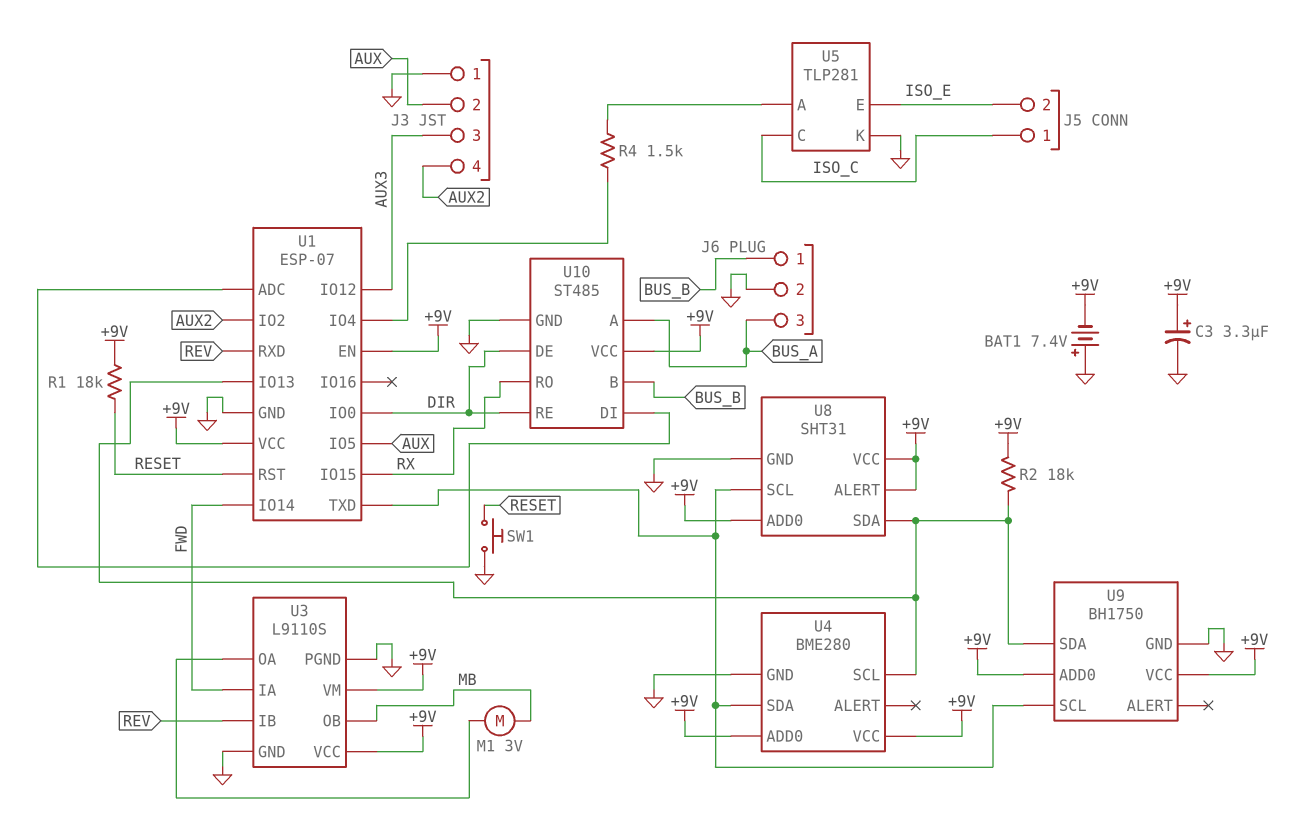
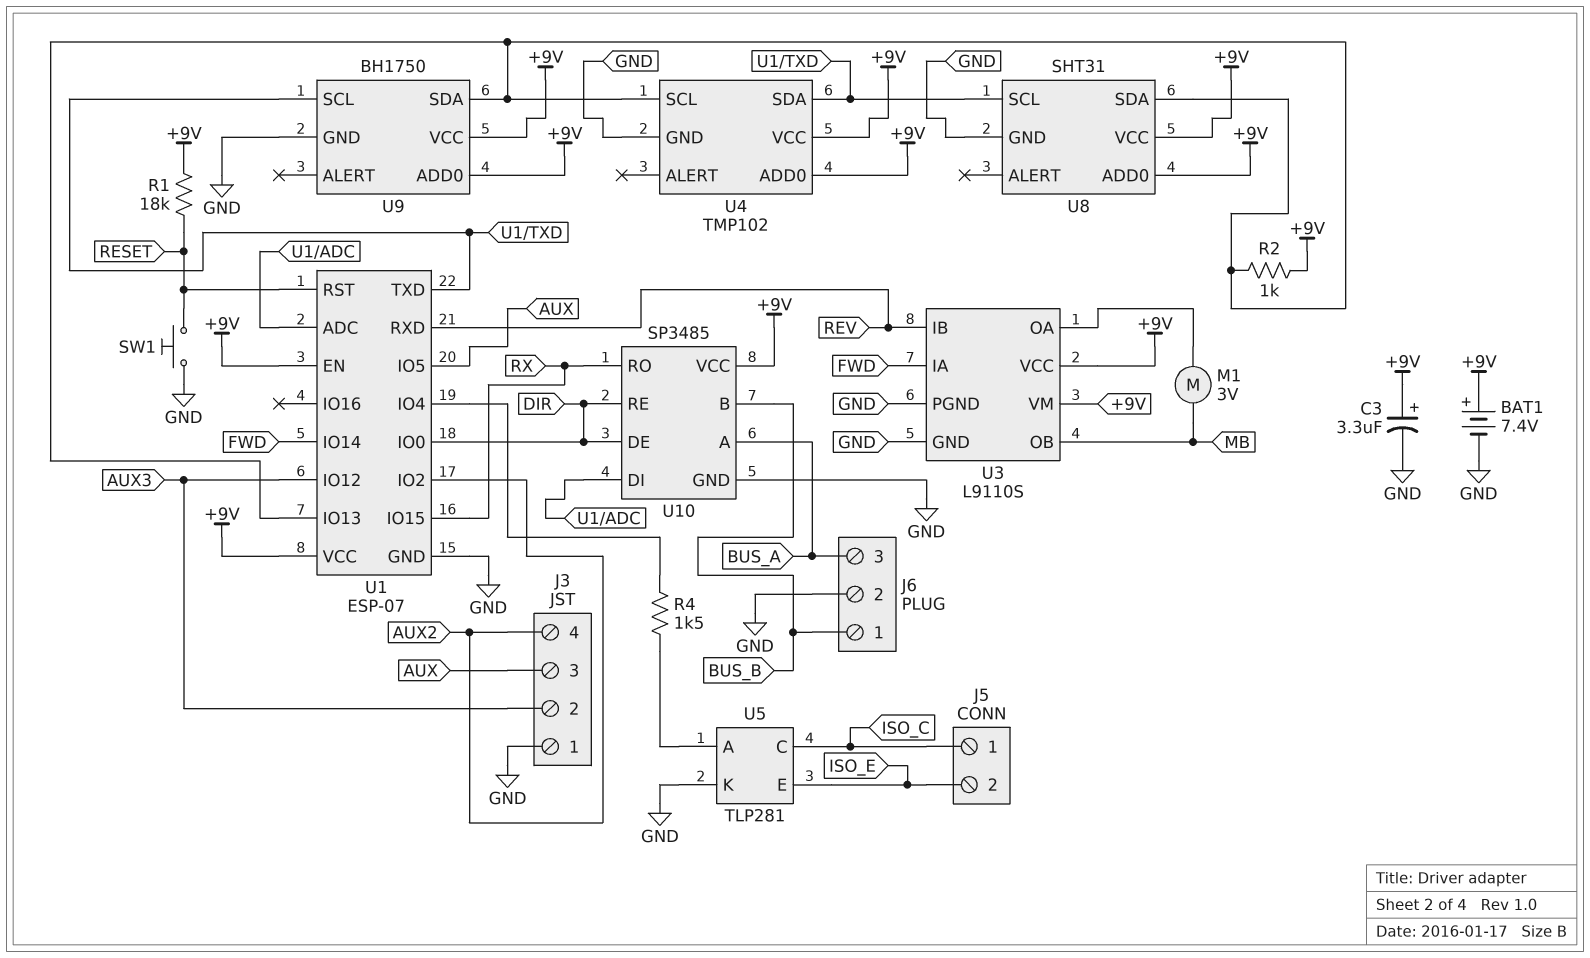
BAT1: 7.4V (plus GND, minus +9V) -> 7.4V (plus +9V, minus GND)
J3 pin 2: AUX -> AUX3
J3 pin 3: AUX3 -> AUX
R2: 18k (+9V, U1/IO13) -> 1k (+9V, U1/IO13)
U4: BME280 -> TMP102
U8 pin ALERT: +9V -> none
U10: ST485 -> SP3485

